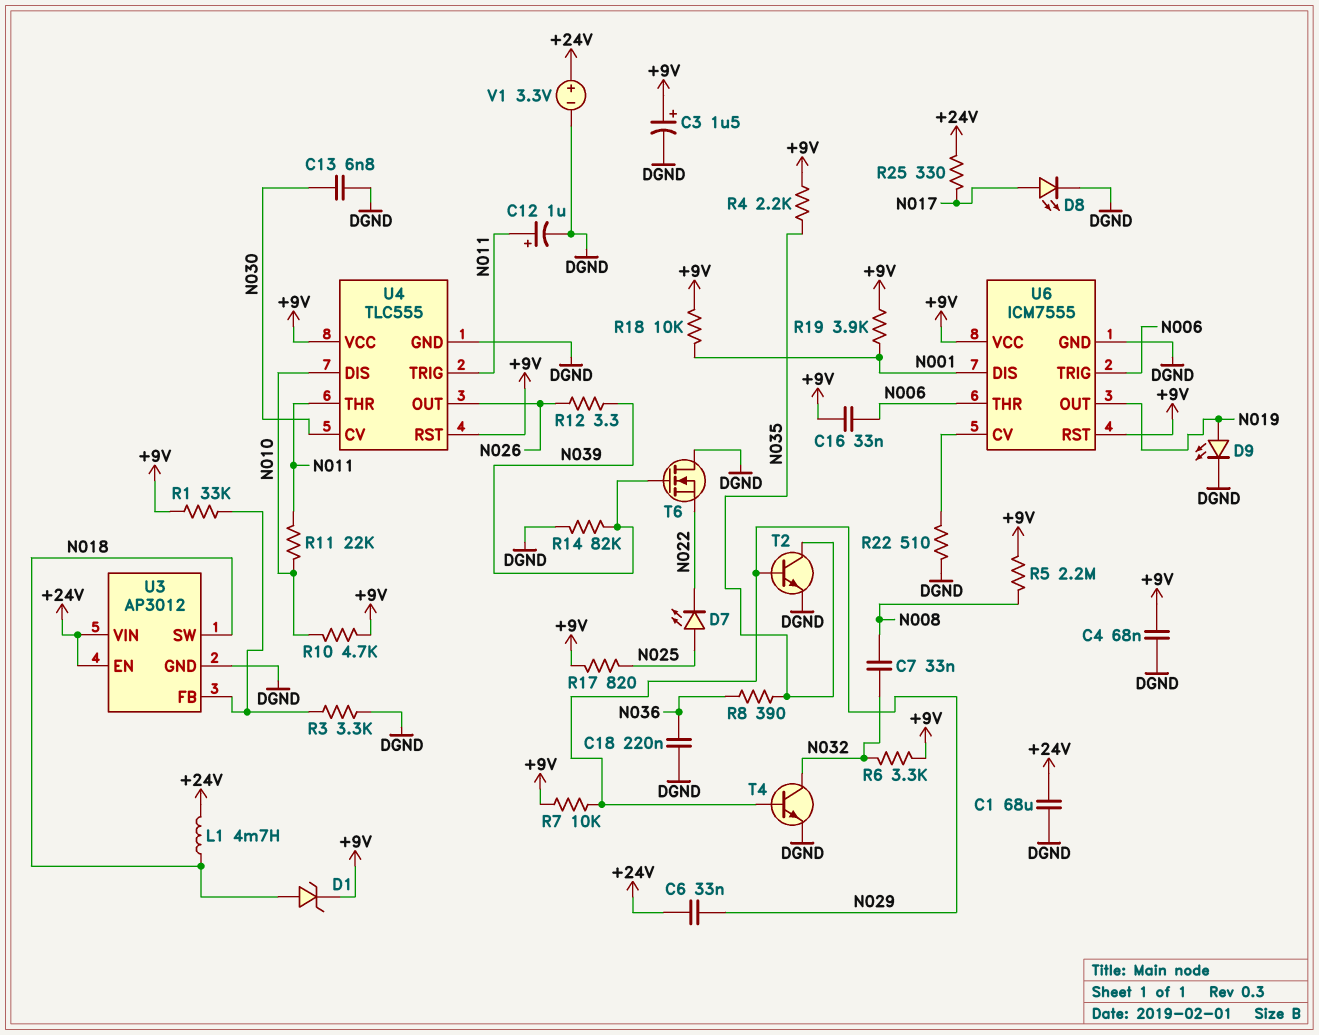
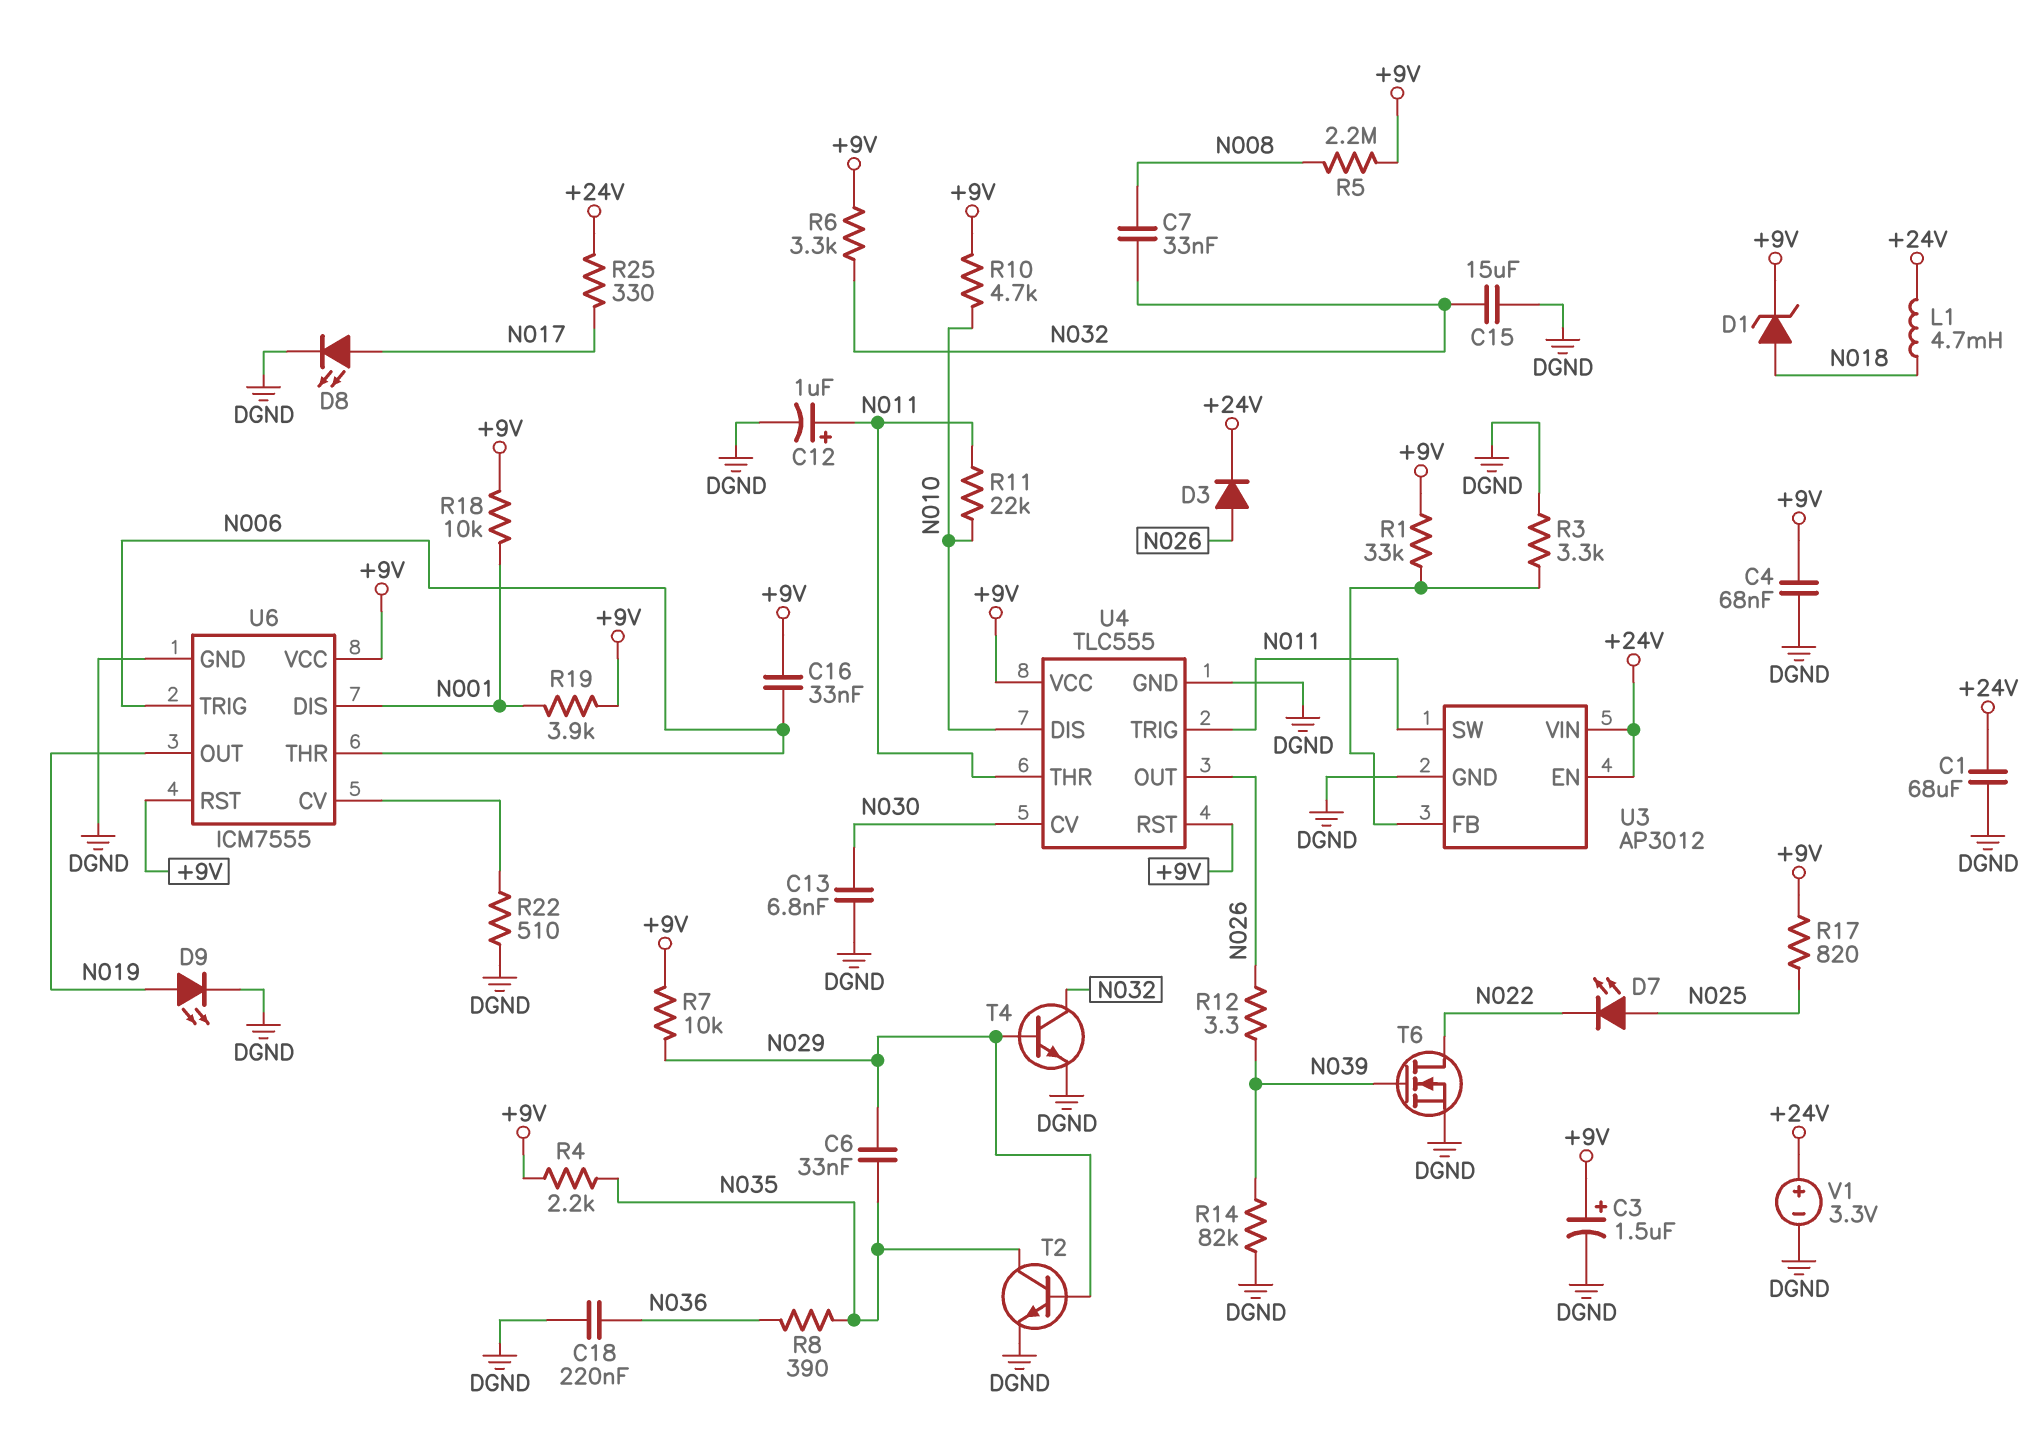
C6: 33nF (+24V, N029) -> 33nF (N029, N035)
C15: none -> 15uF (DGND, N032)
D3: none -> diode (A N026, K +24V)
T6: NMOS (G N039, D DGND, S N022) -> NMOS (G N039, D N022, S DGND)
U3 pin SW: N018 -> N011

